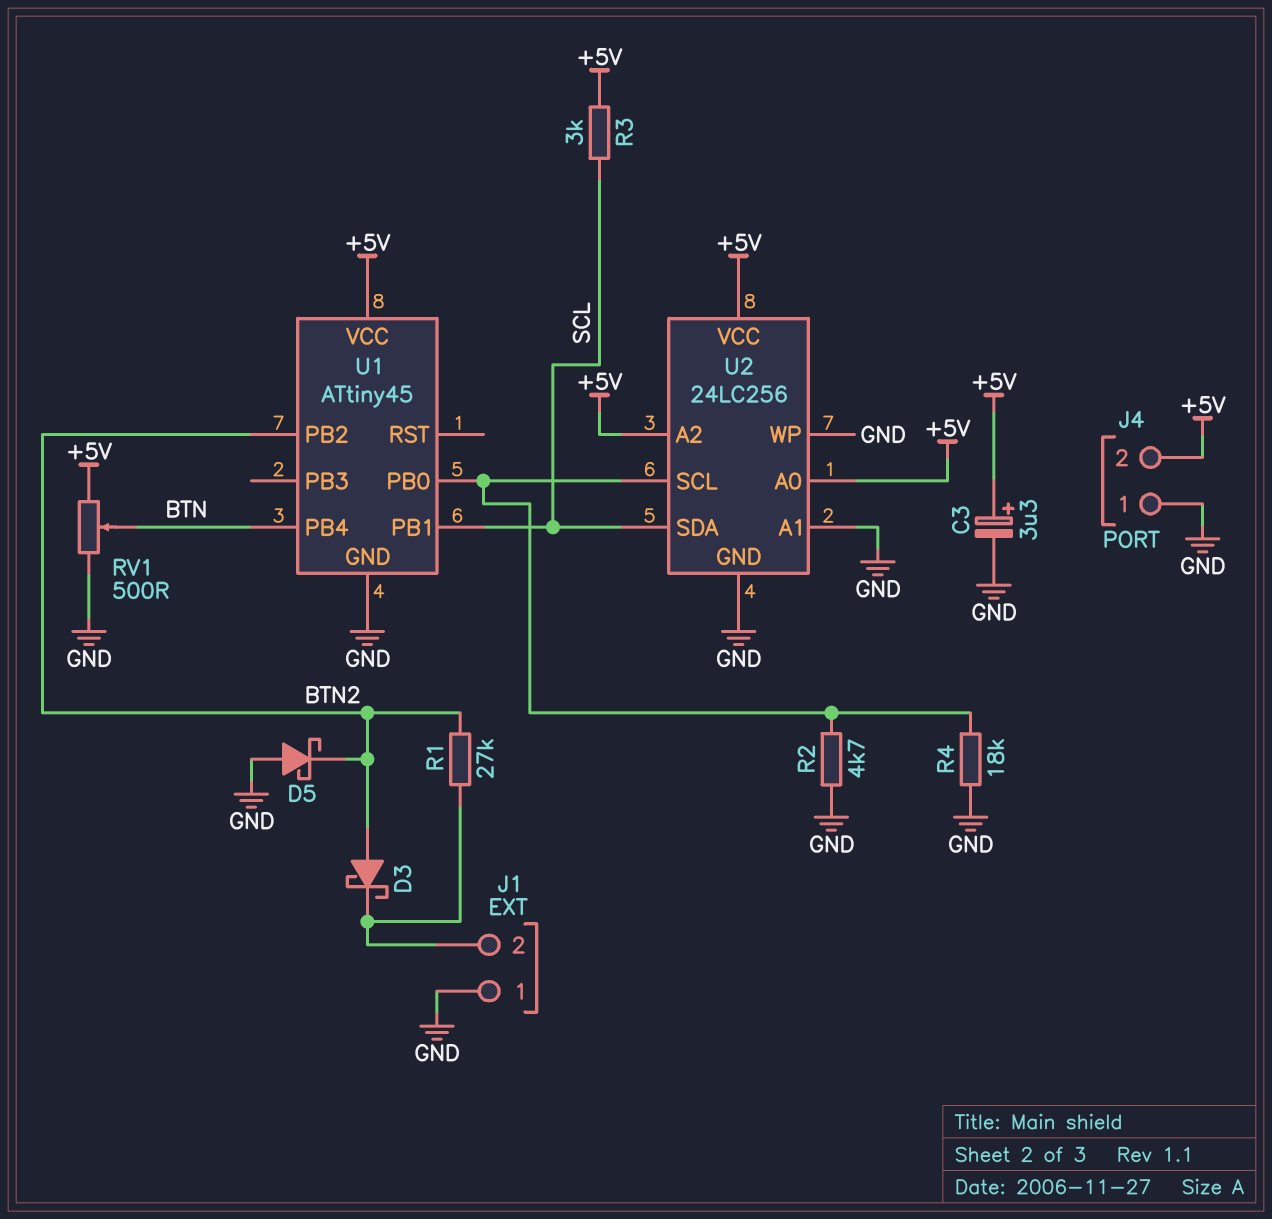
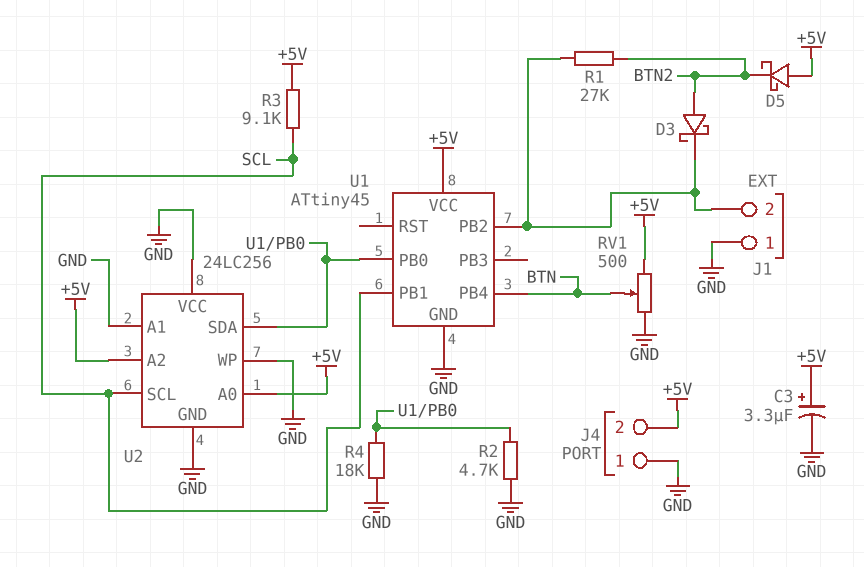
D5: schottky (A GND, K BTN2) -> schottky (A +5V, K BTN2)
R3: 3k (+5V, SCL) -> 9.1k (+5V, SCL)
U1 pin PB2: BTN2 -> J1/2
U2 pin SCL: U1/PB0 -> SCL
U2 pin SDA: SCL -> U1/PB0
U2 pin VCC: +5V -> GND

